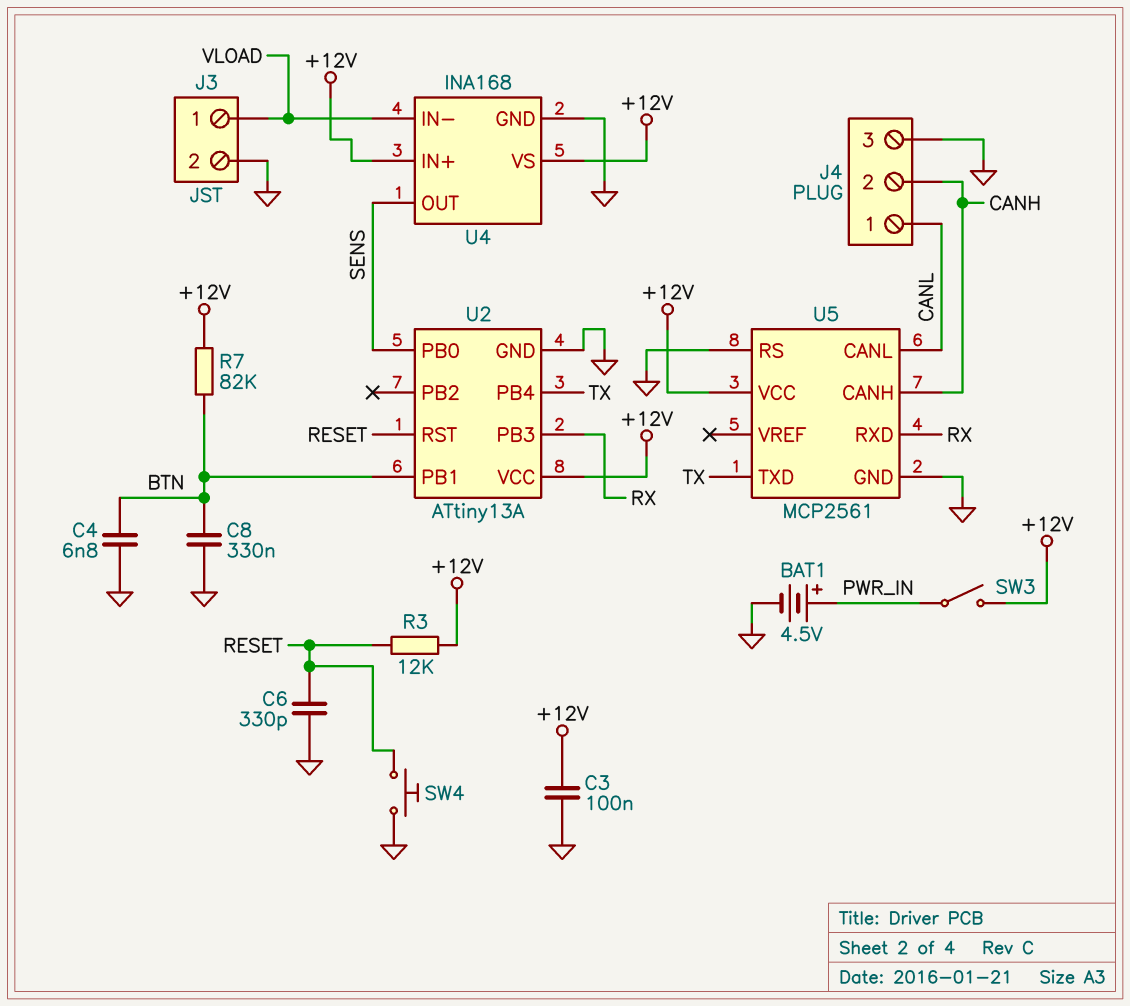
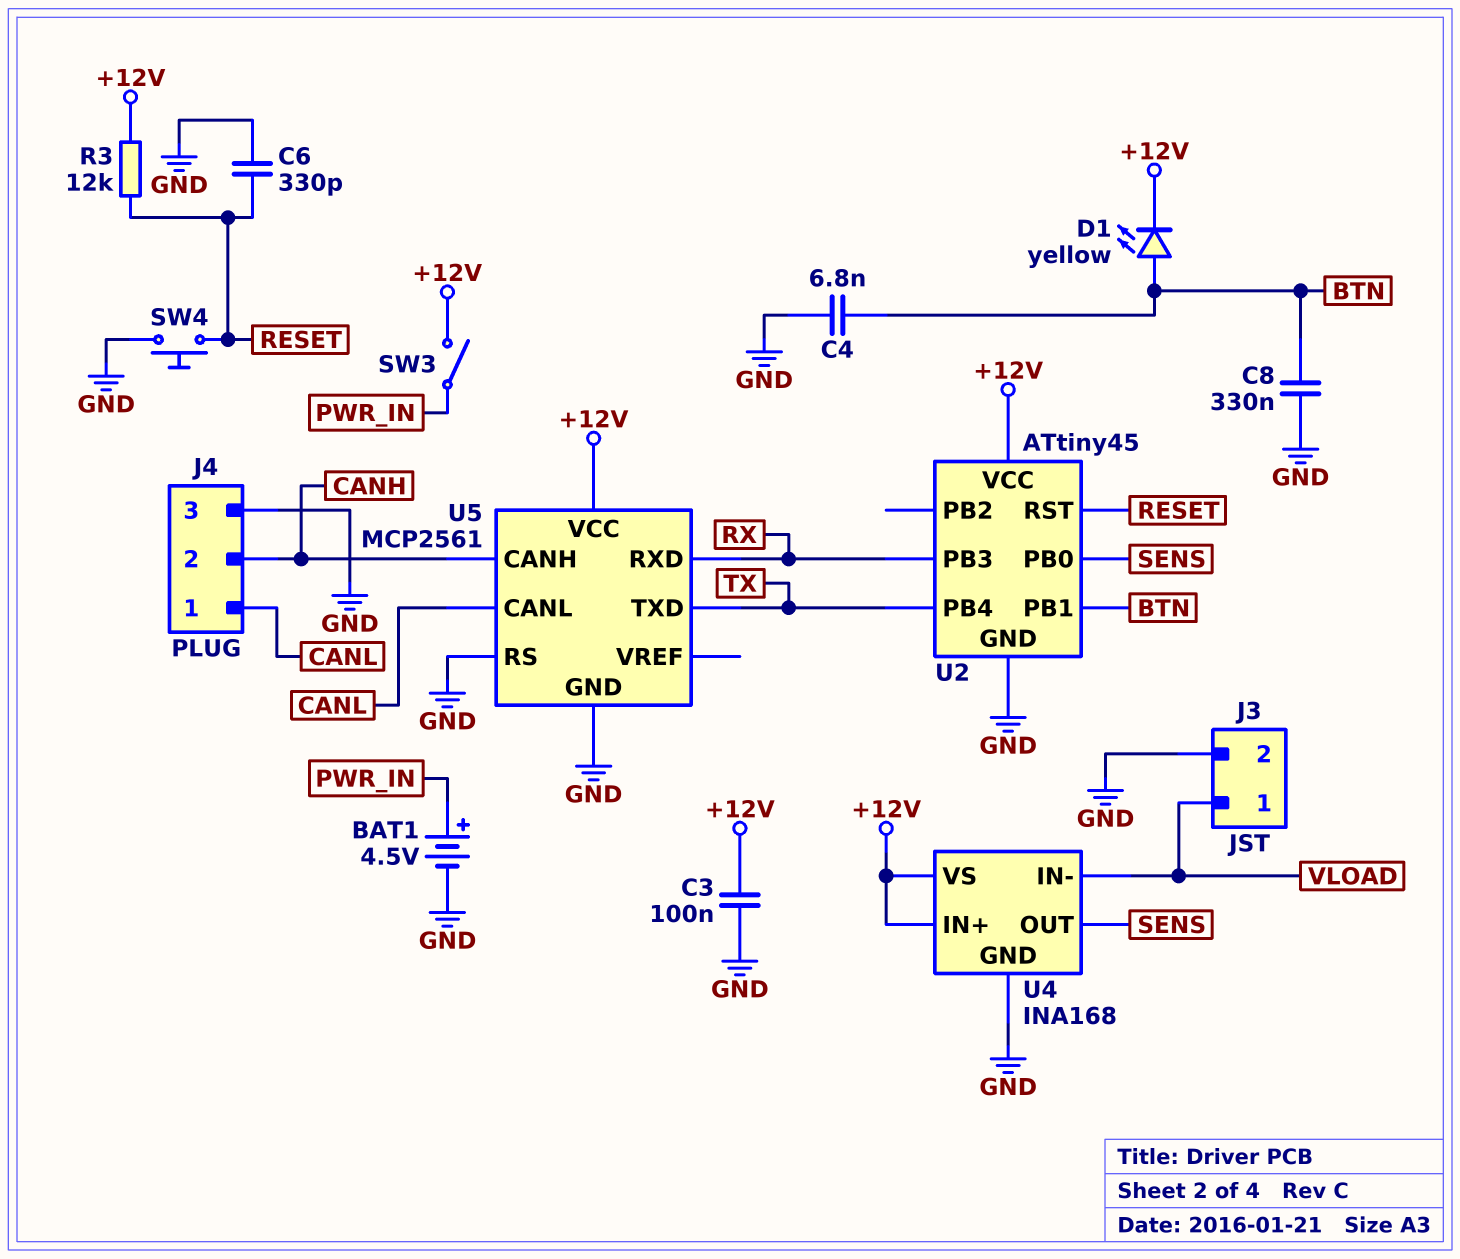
D1: none -> LED yellow (A BTN, K +12V)
R7: 82k (+12V, BTN) -> none
U2: ATtiny13A -> ATtiny45

